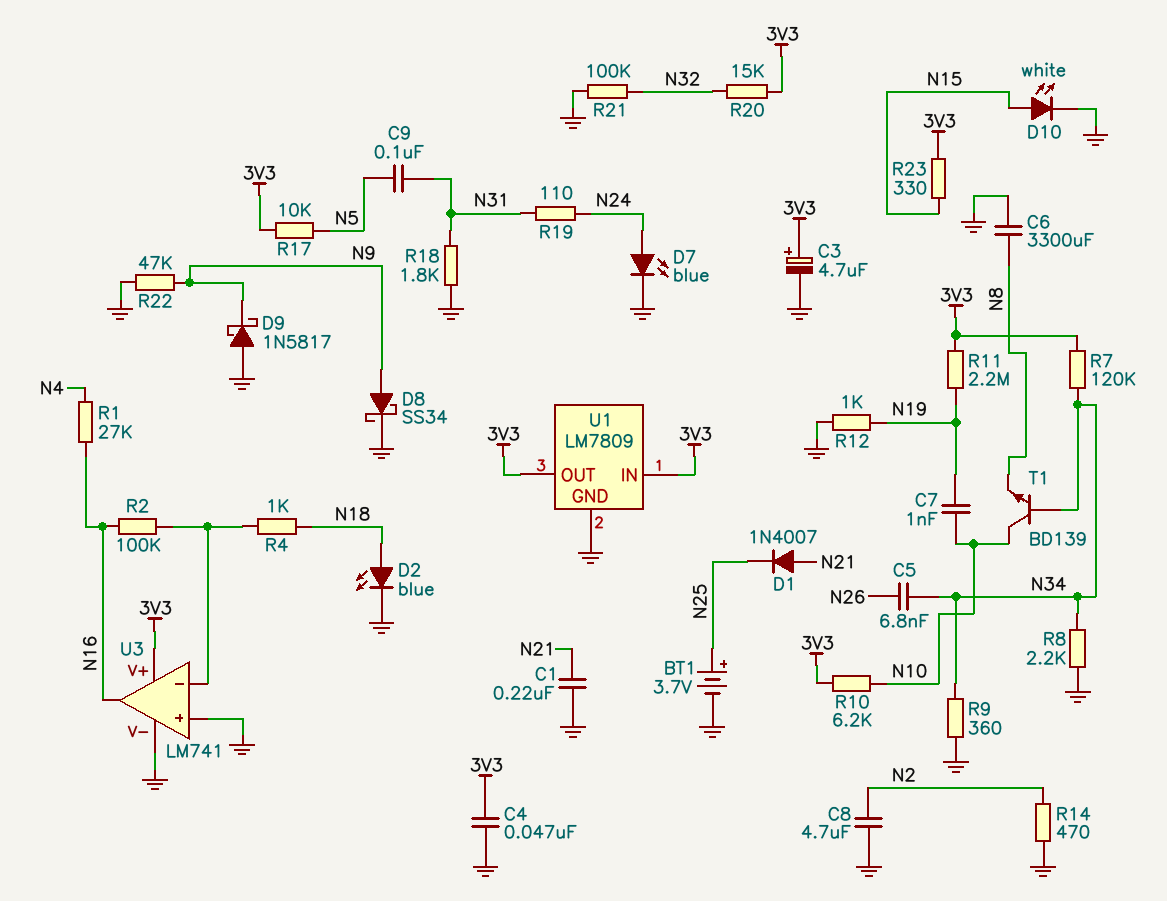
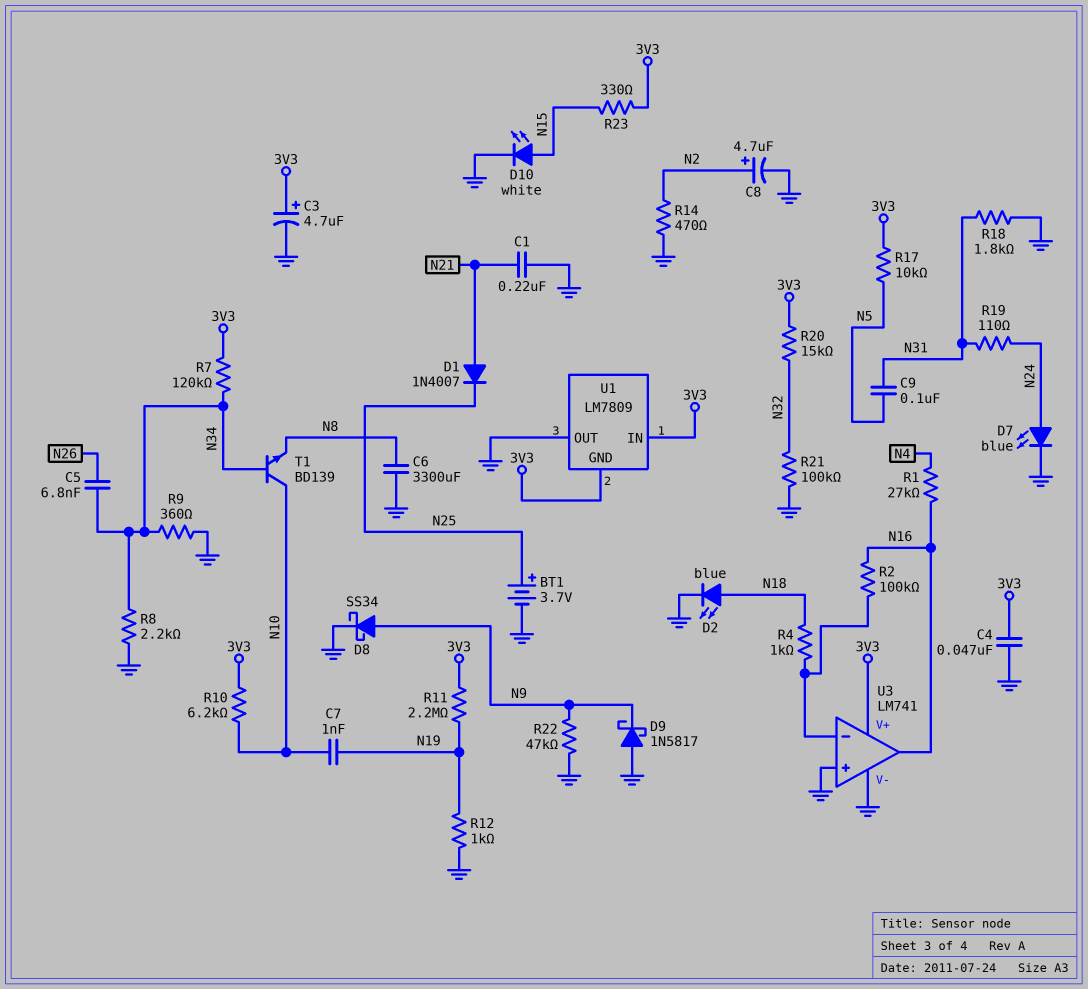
C8: 4.7uF (GND, N2) -> 4.7uF (plus N2, minus GND)
U1 pin GND: GND -> 3V3
U1 pin OUT: 3V3 -> GND

